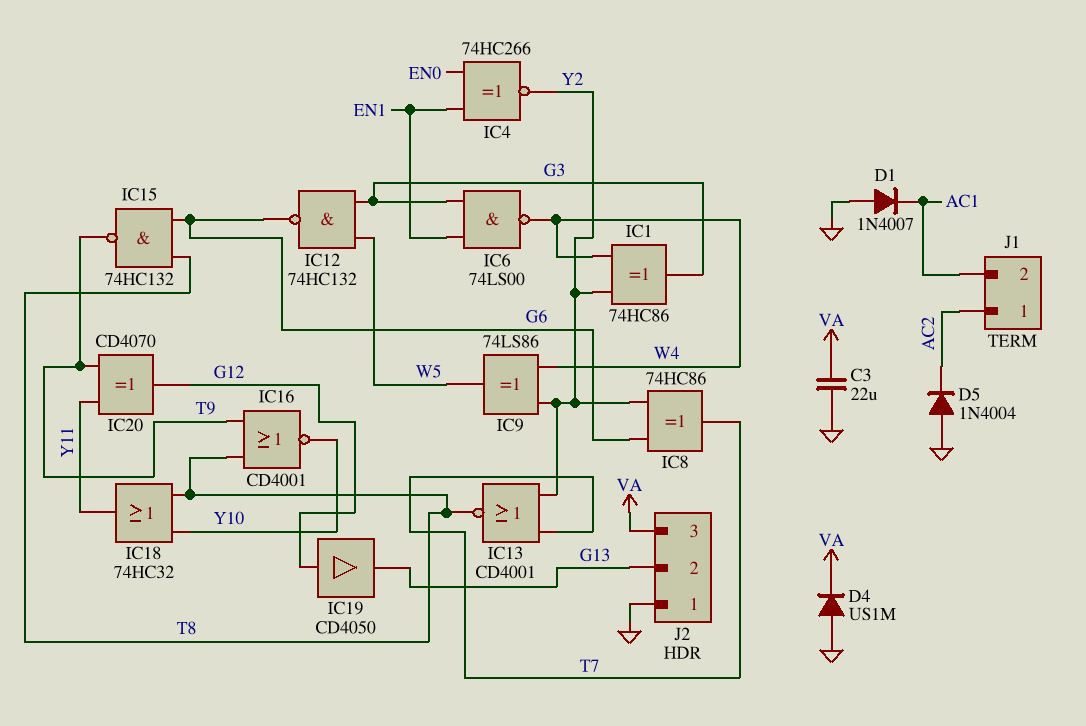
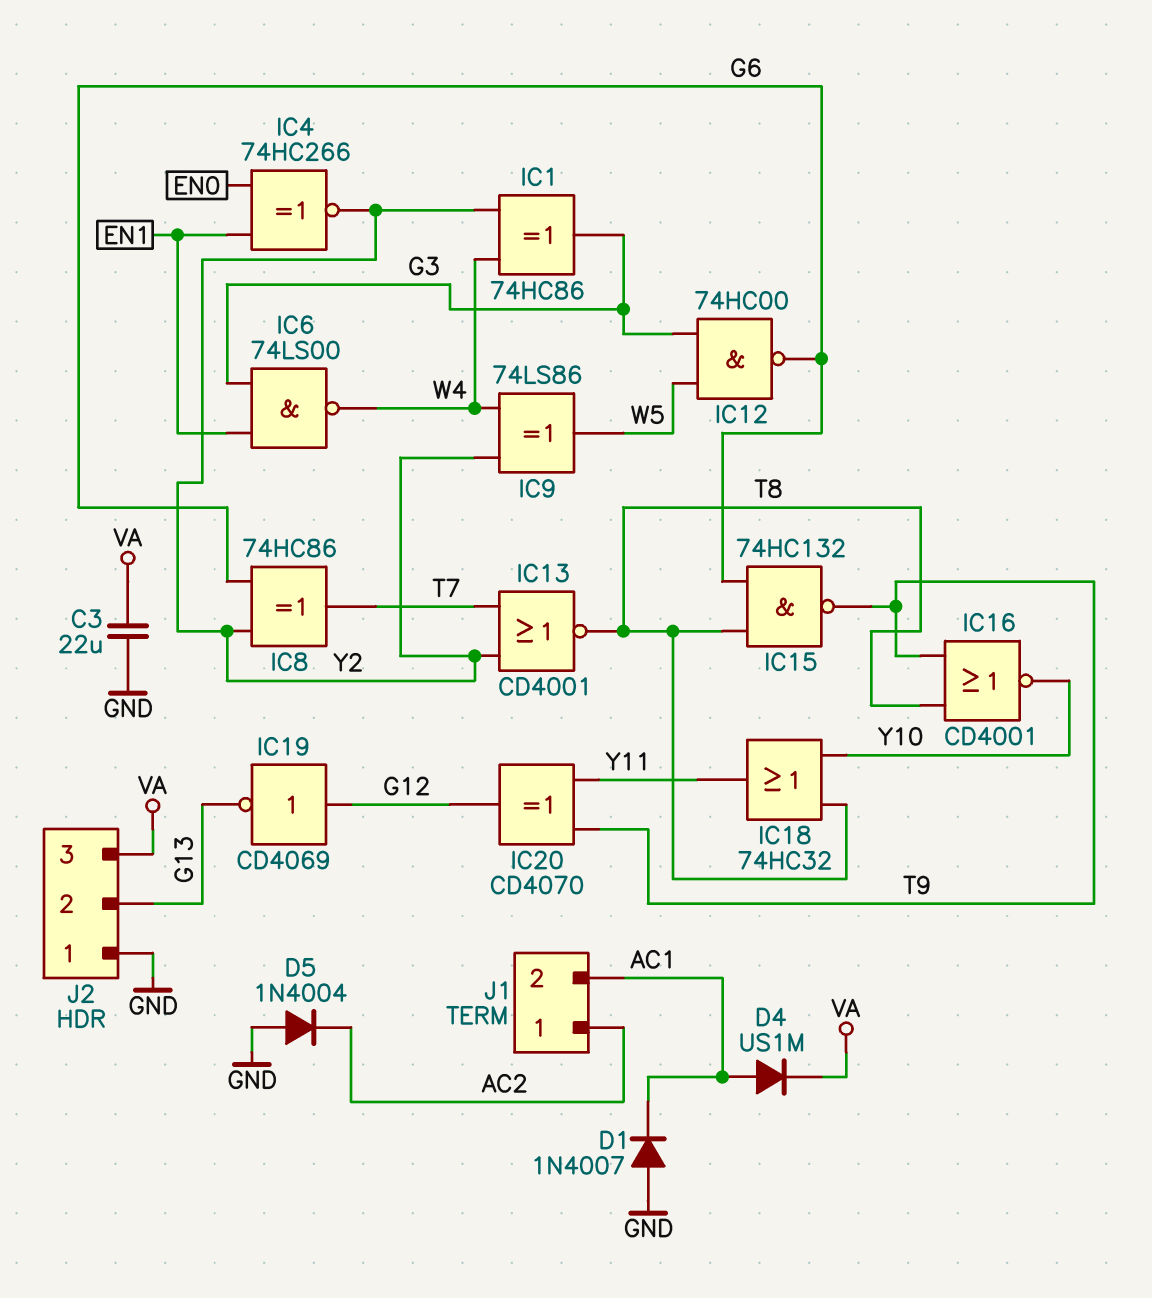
D4: diode US1M (A GND, K VA) -> diode US1M (A AC1, K VA)
IC12: NAND 74HC132 (in G3, in W5, out G6) -> NAND 74HC00 (in G3, in W5, out G6)
IC19: buffer CD4050 (in G12, out G13) -> NOT CD4069 (in G12, out G13)

